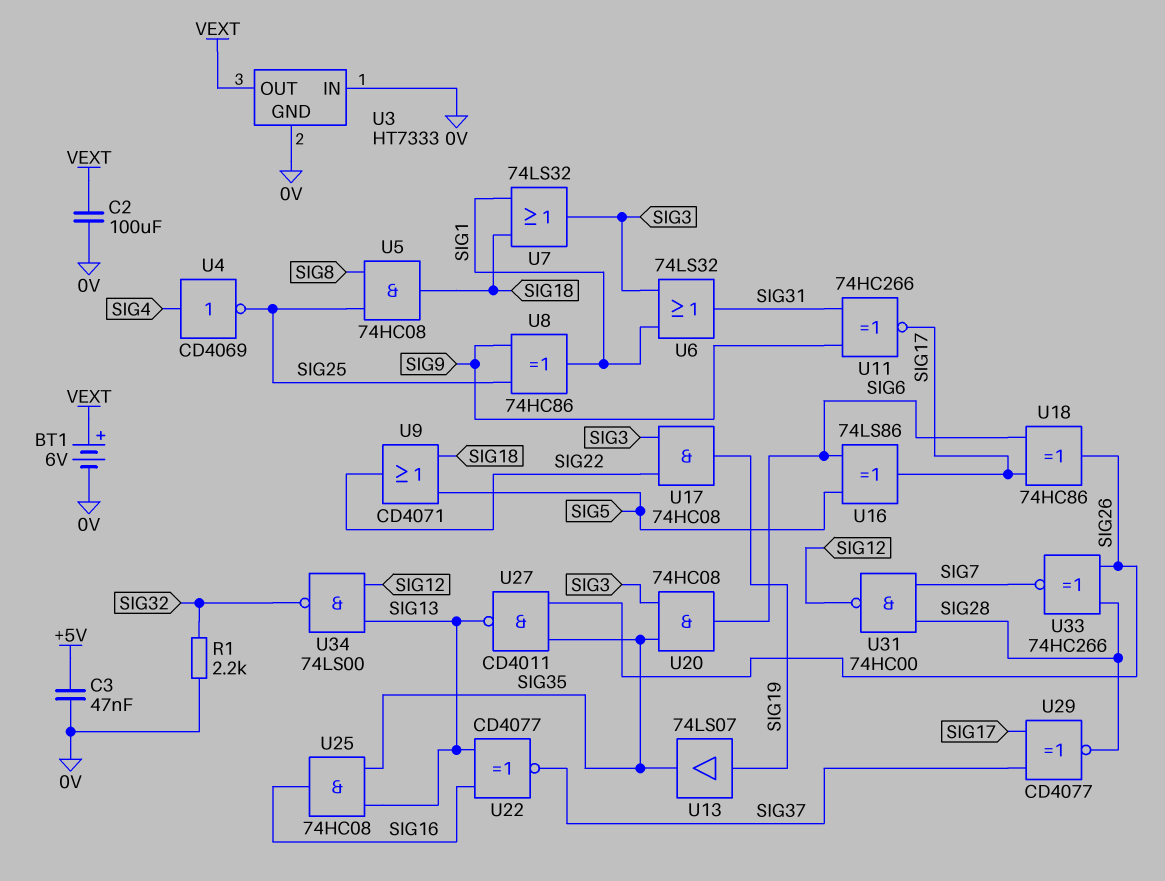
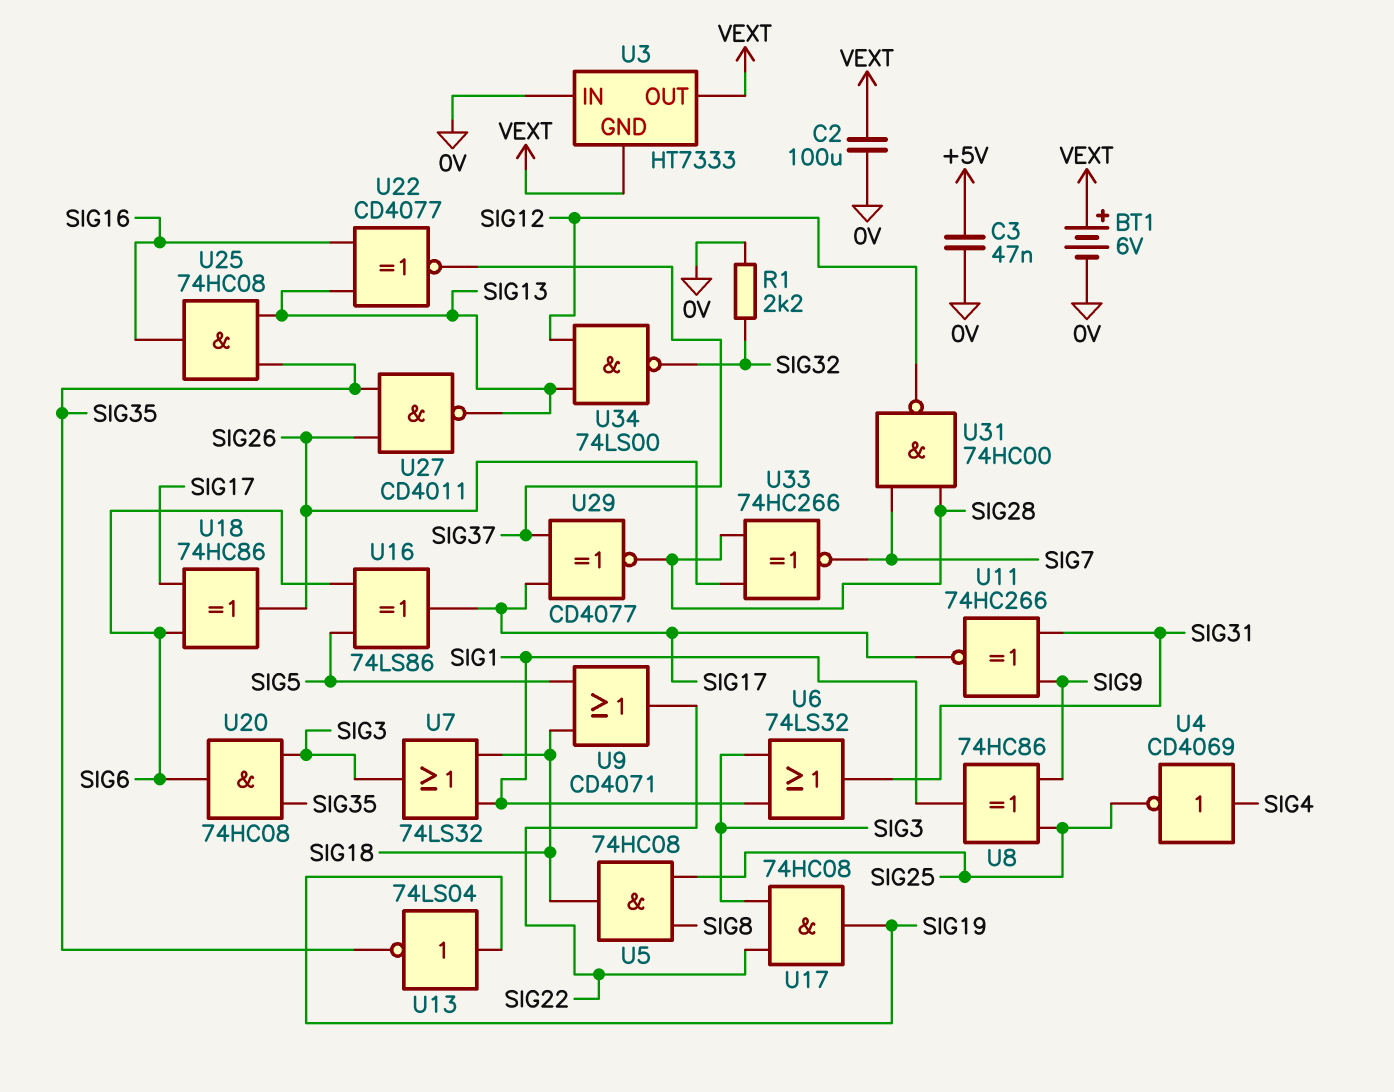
U3 pin GND: 0V -> VEXT
U13: buffer 74LS07 (in SIG19, out SIG35) -> NOT 74LS04 (in SIG19, out SIG35)

